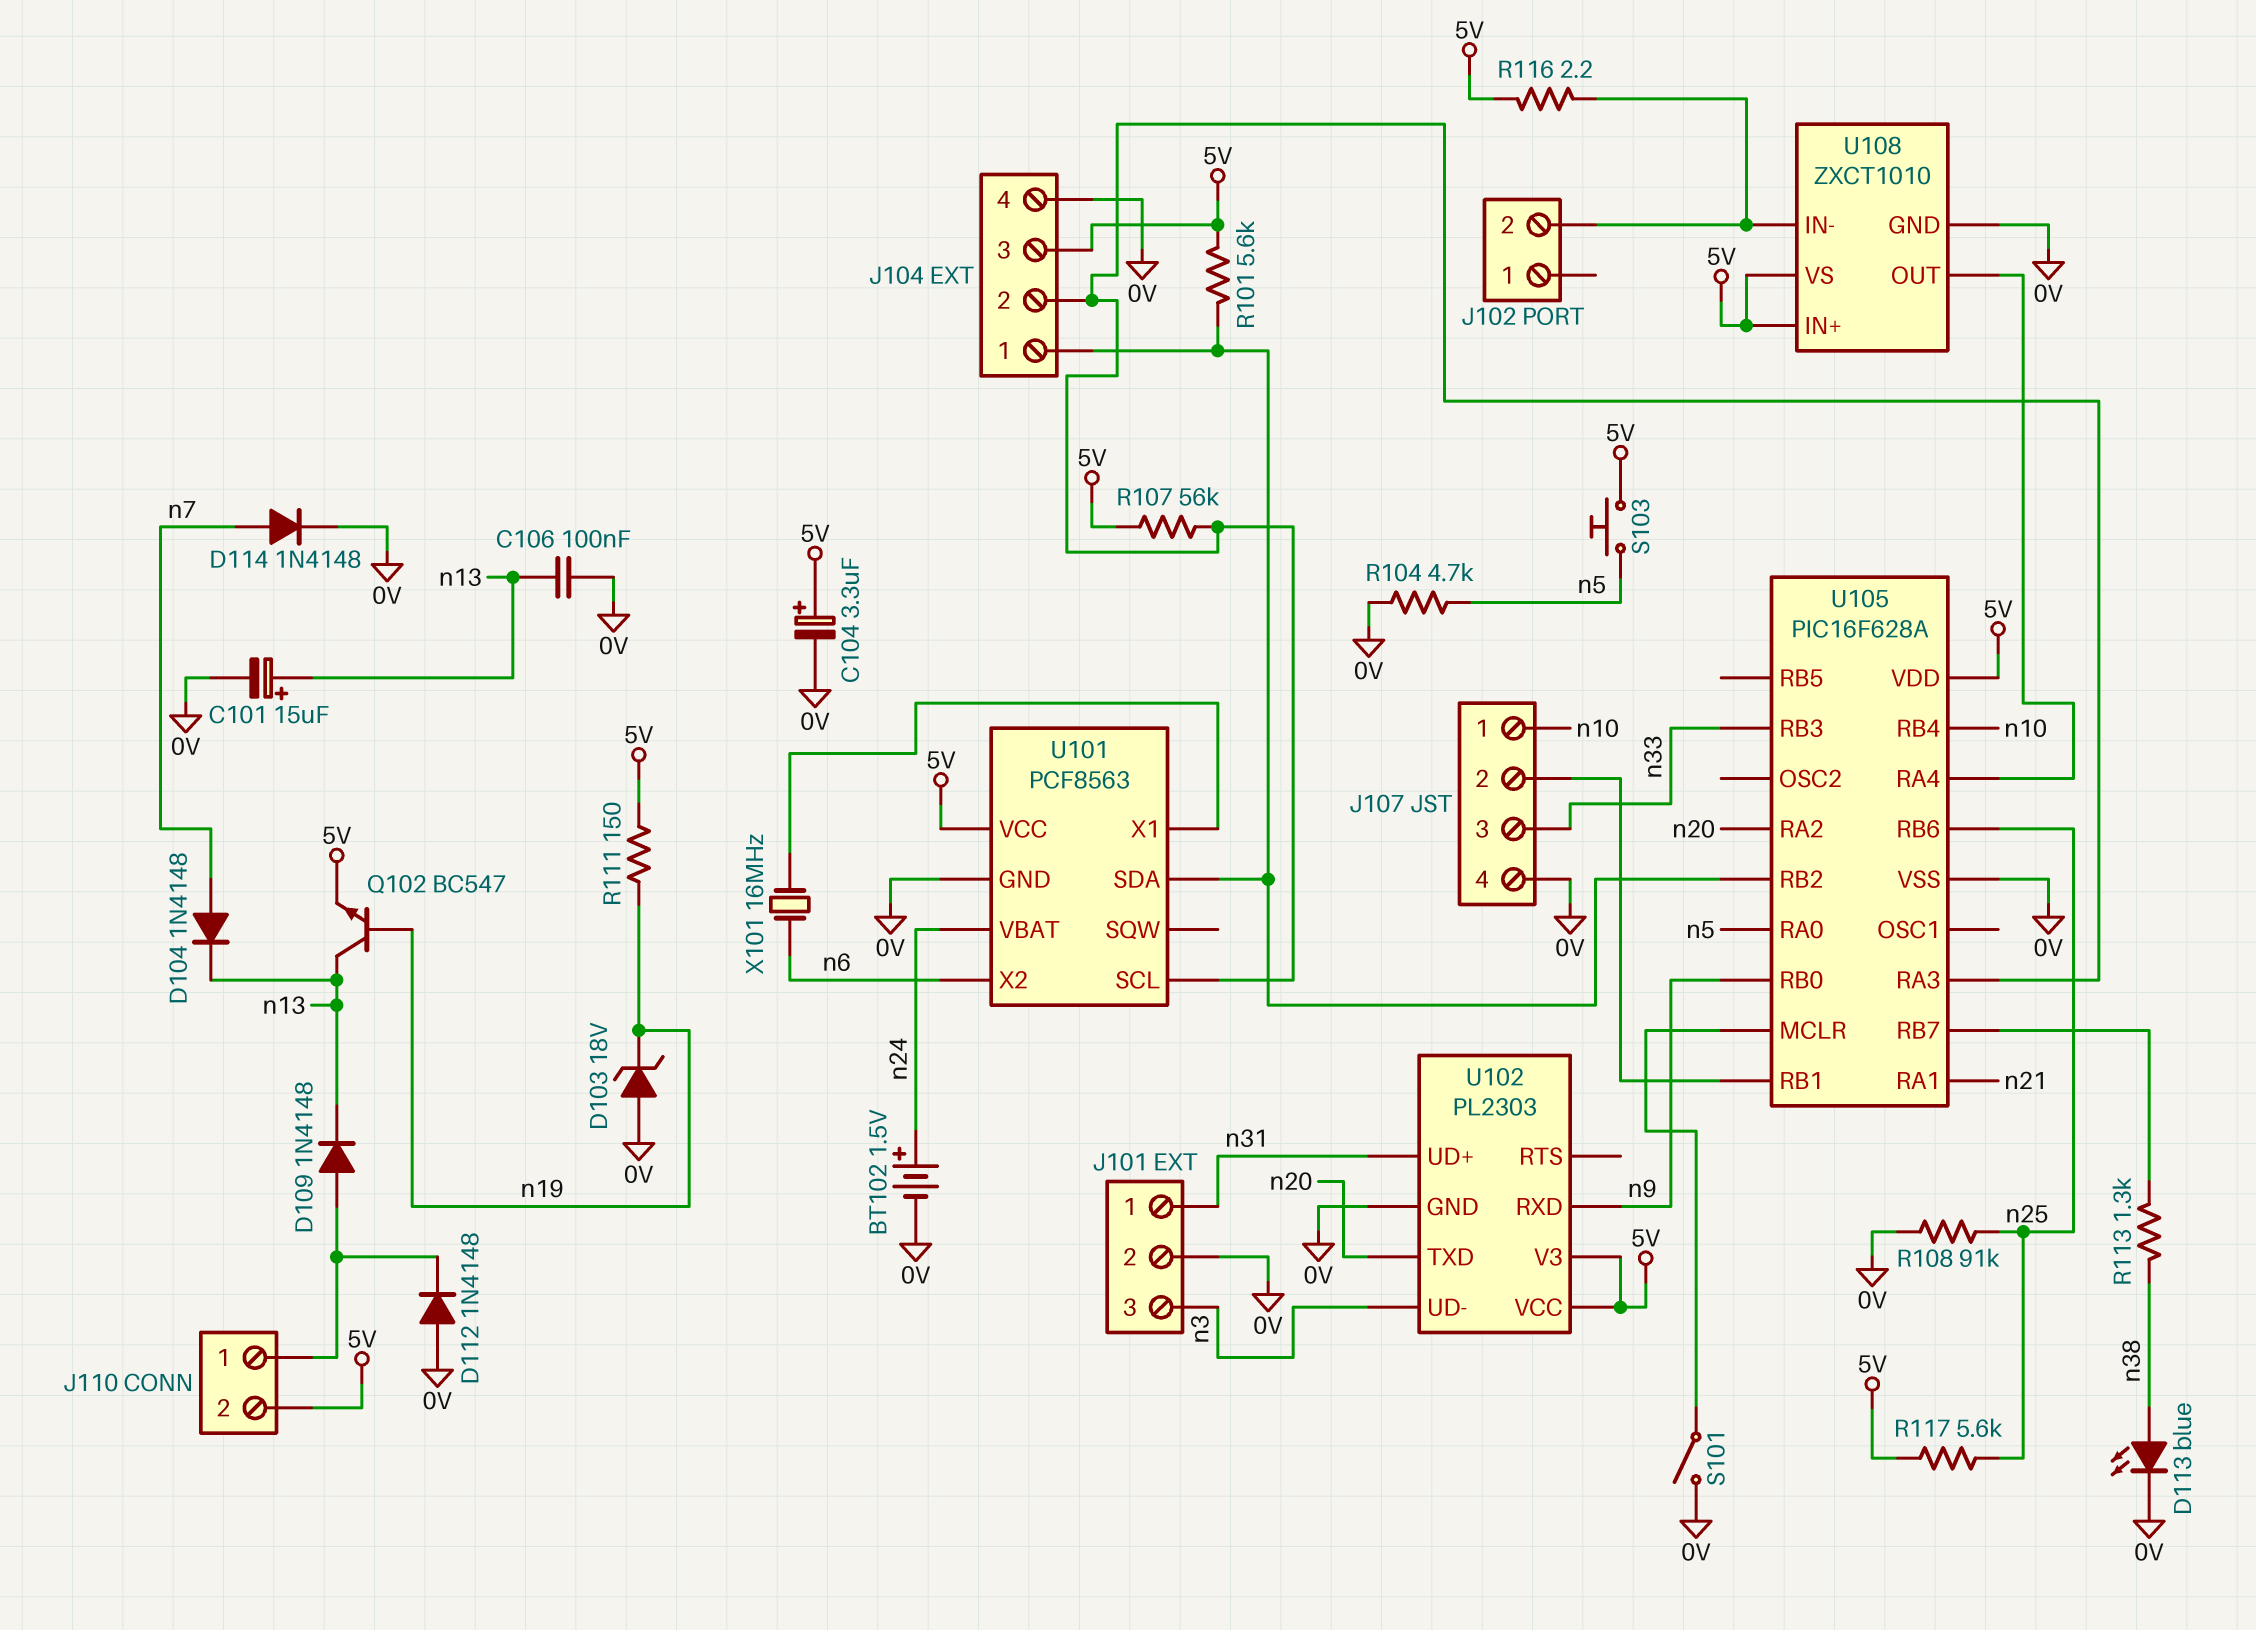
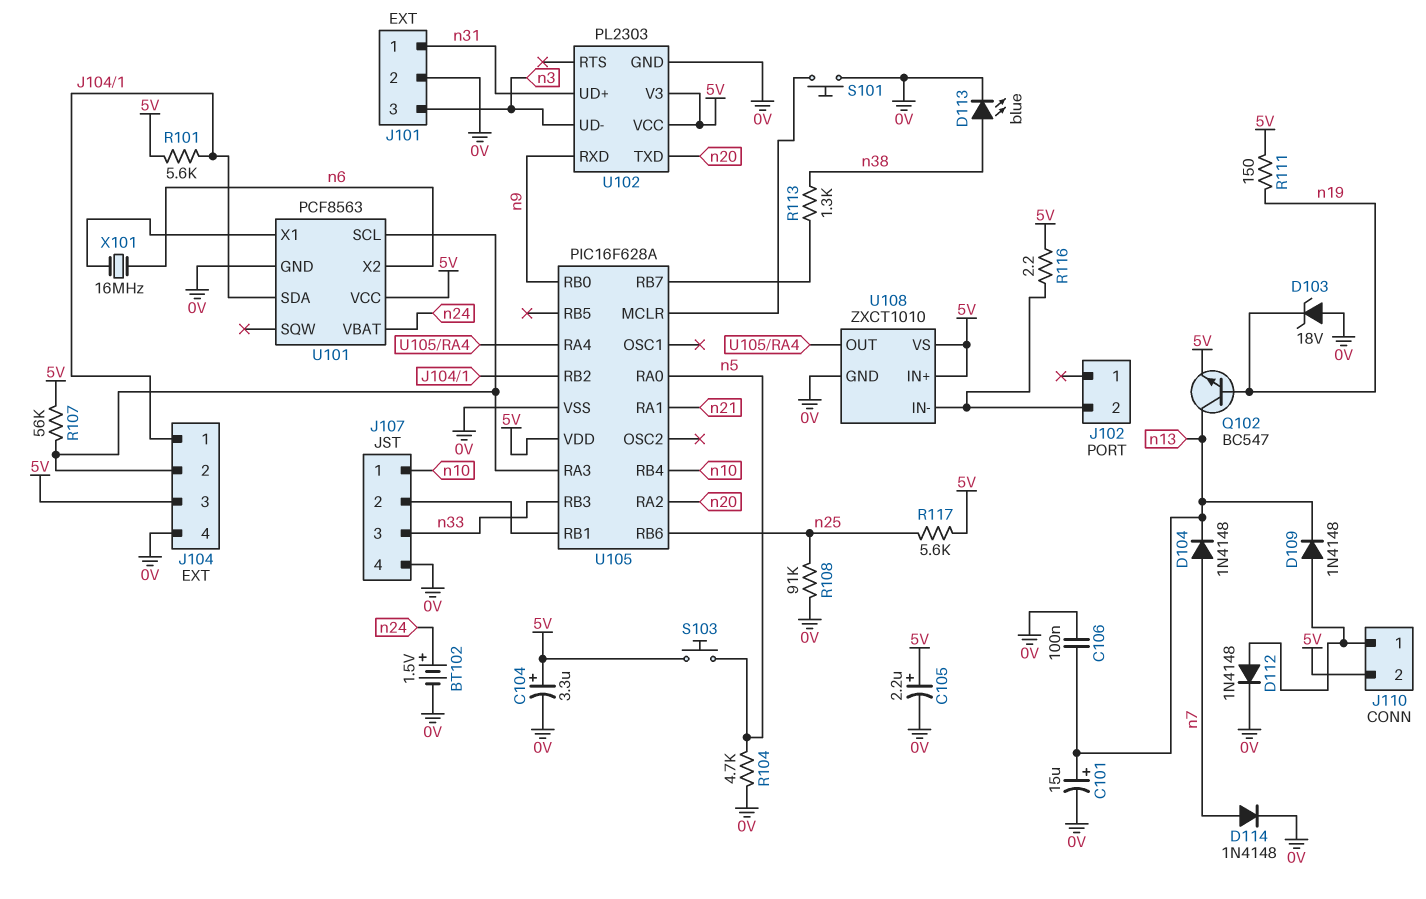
C105: none -> 2.2uF (plus 5V, minus 0V)
D112: diode 1N4148 (A 0V, K J110/1) -> diode 1N4148 (A J110/1, K 0V)
S101: switch (0V, U105/MCLR) -> button (0V, U105/MCLR)

